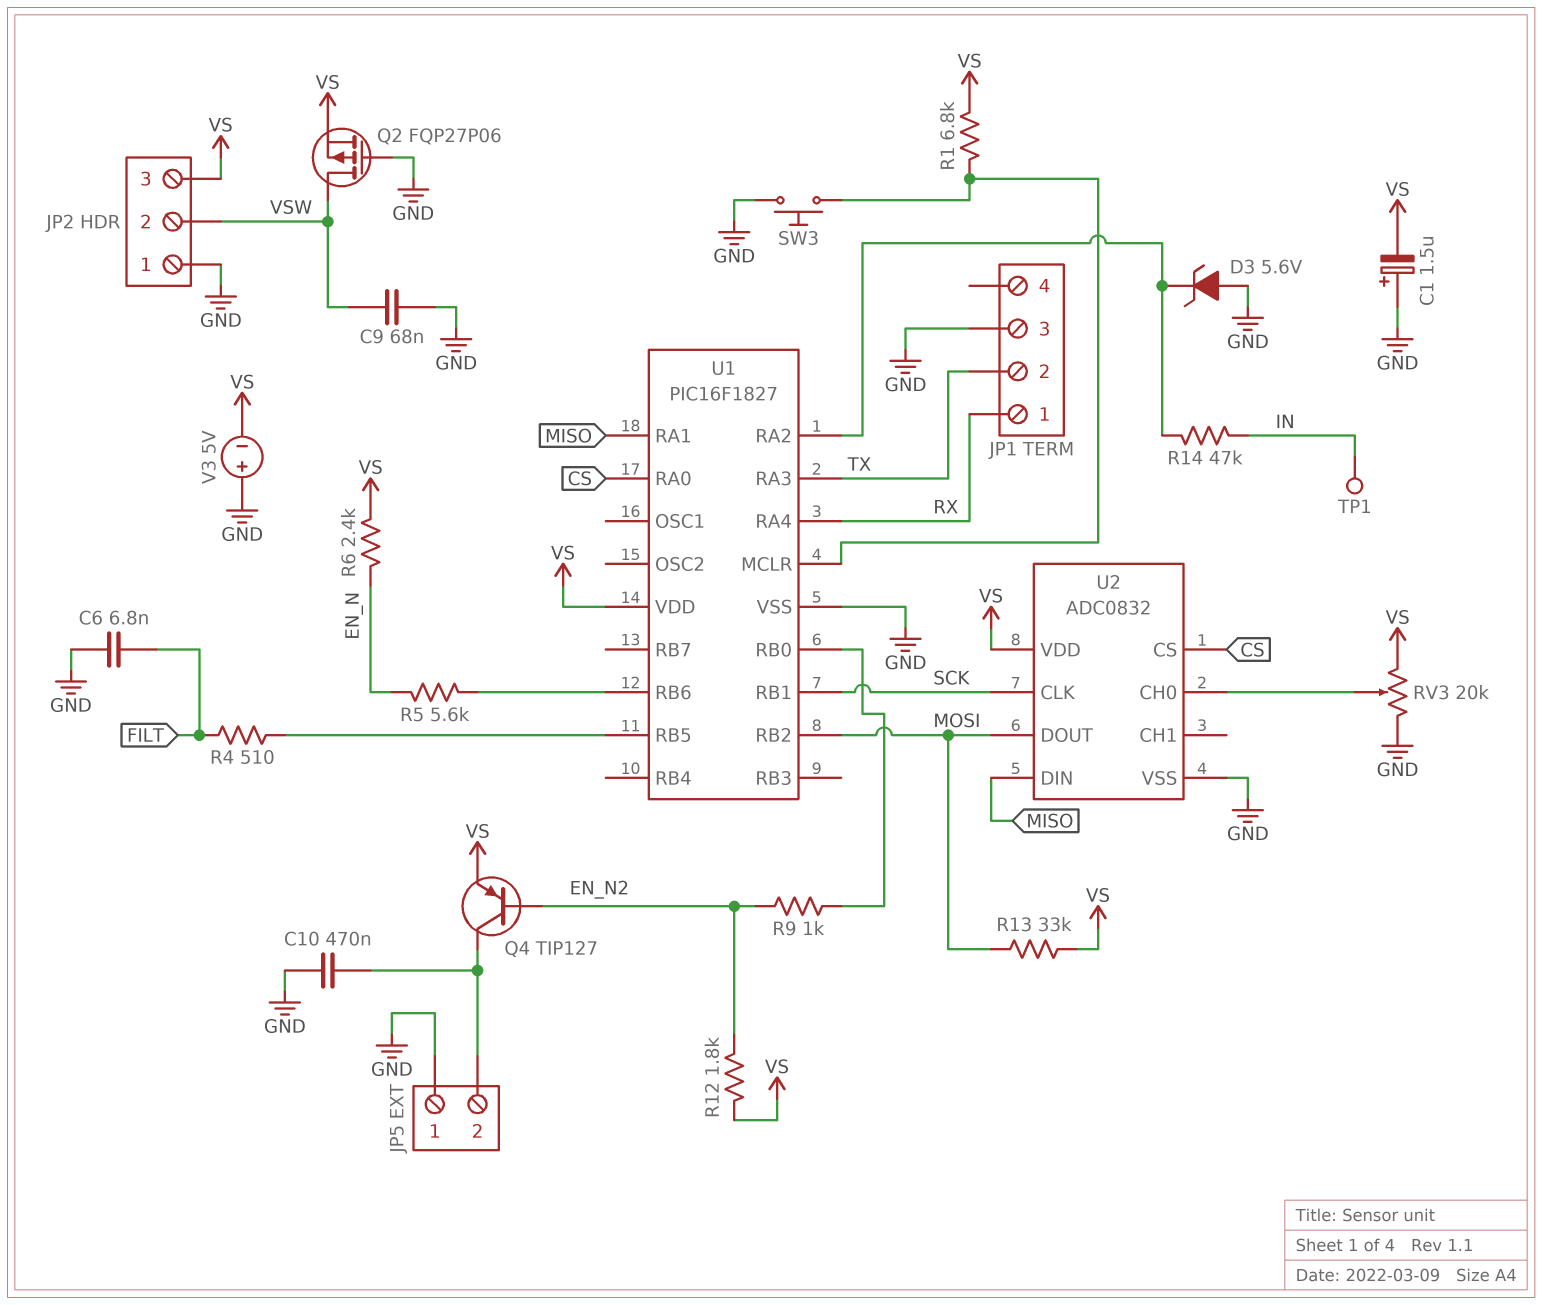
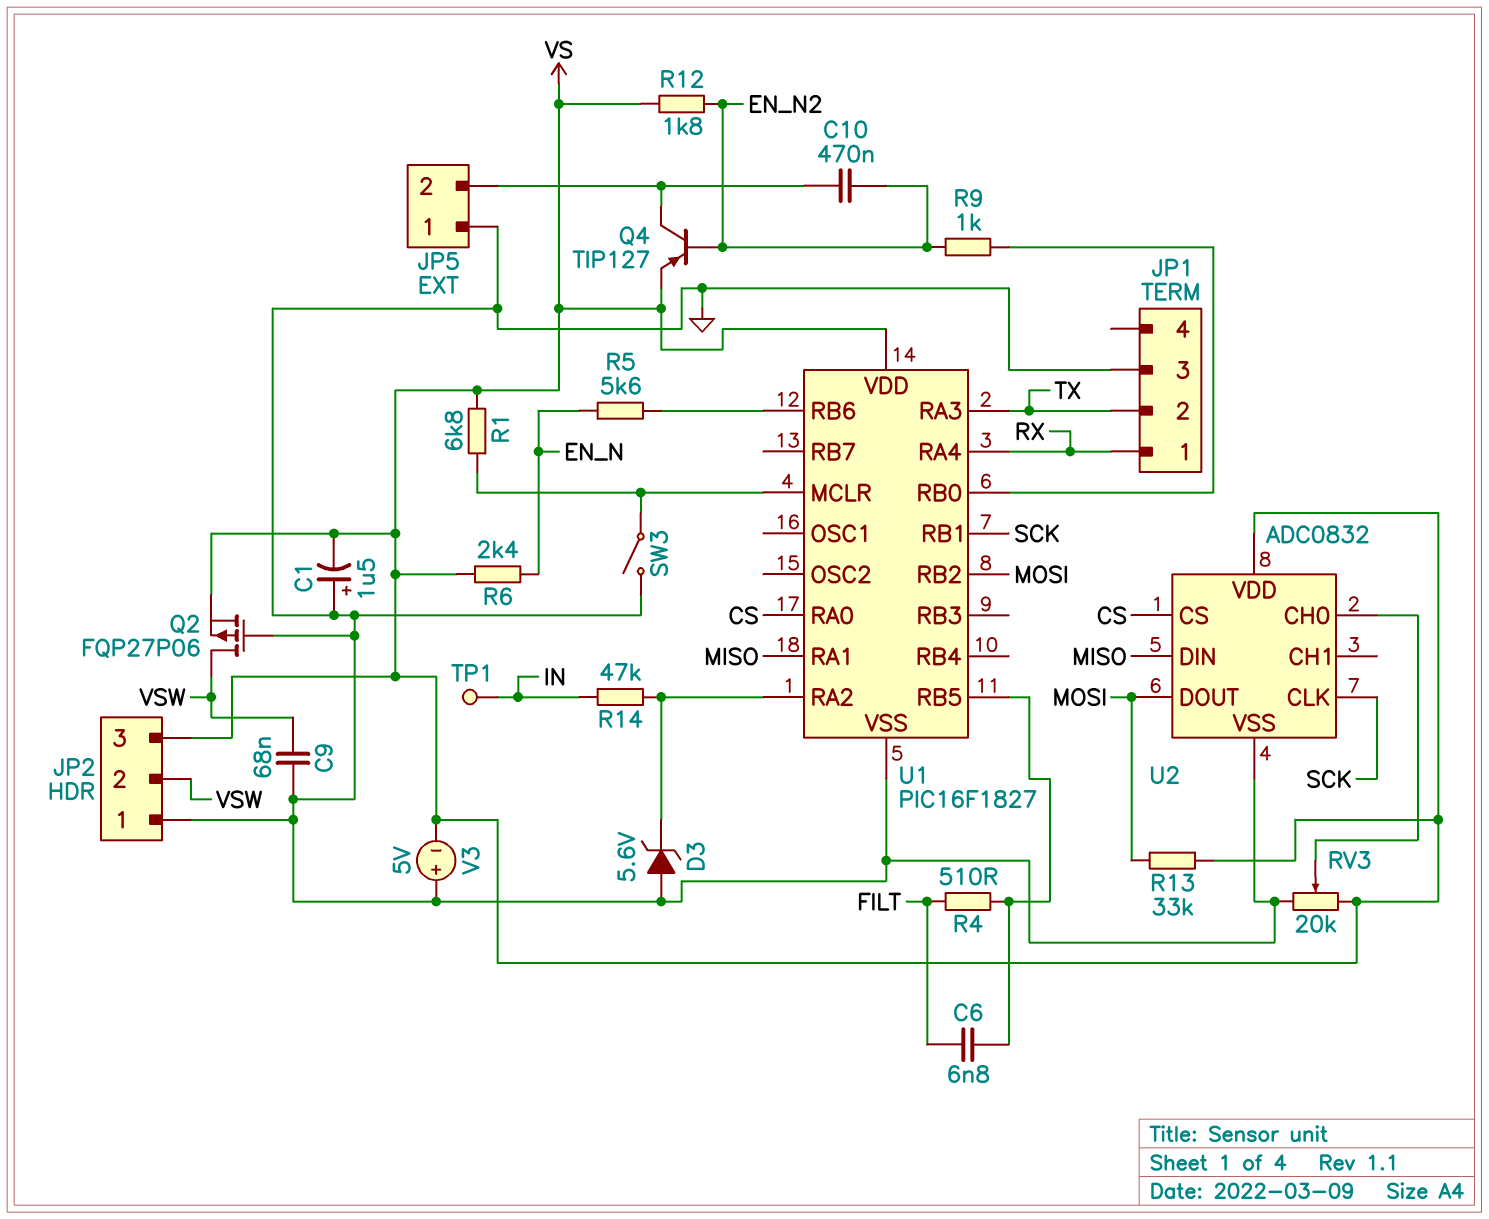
C6: 6.8nF (FILT, GND) -> 6.8nF (FILT, U1/RB5)
C10: 470nF (GND, JP5/2) -> 470nF (EN_N2, JP5/2)
SW3: button (GND, U1/MCLR) -> switch (GND, U1/MCLR)

